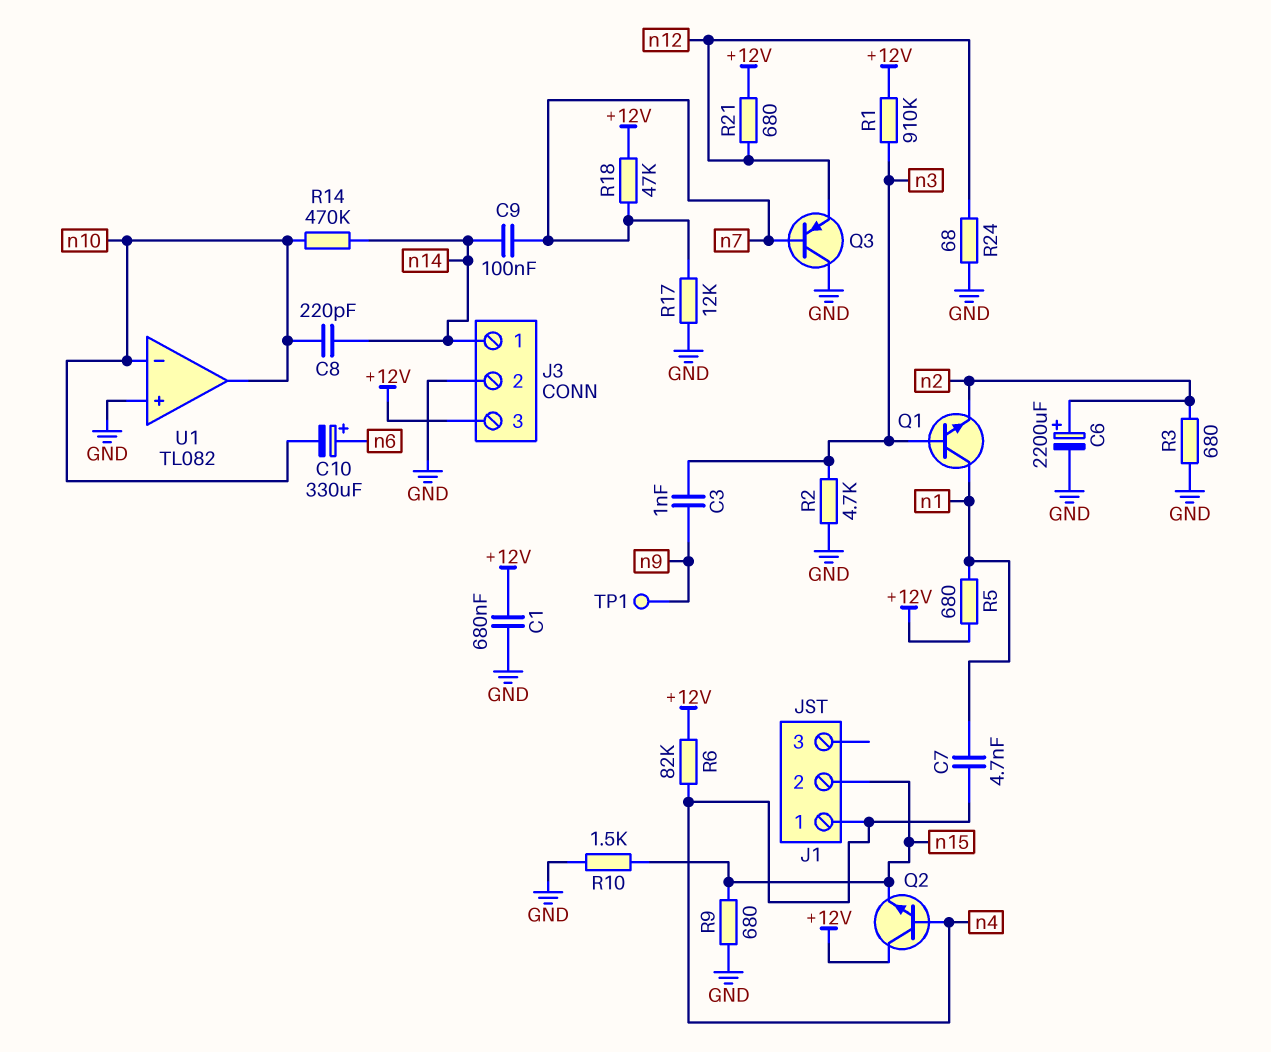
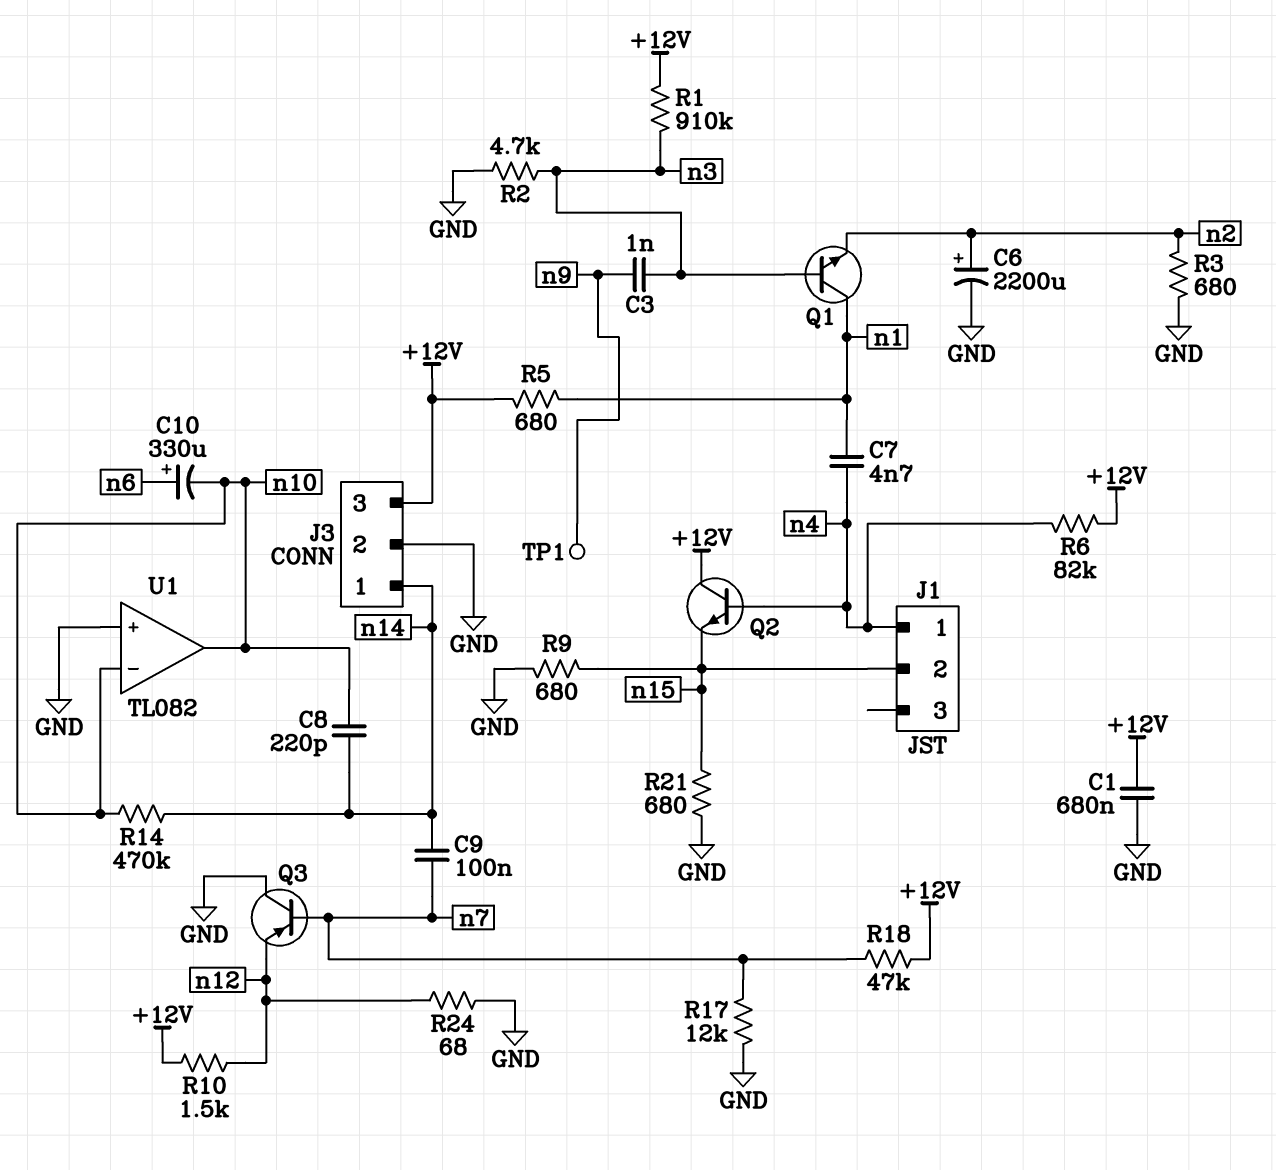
R10: 1.5k (GND, n15) -> 1.5k (+12V, n12)
R21: 680 (+12V, n12) -> 680 (GND, n15)

